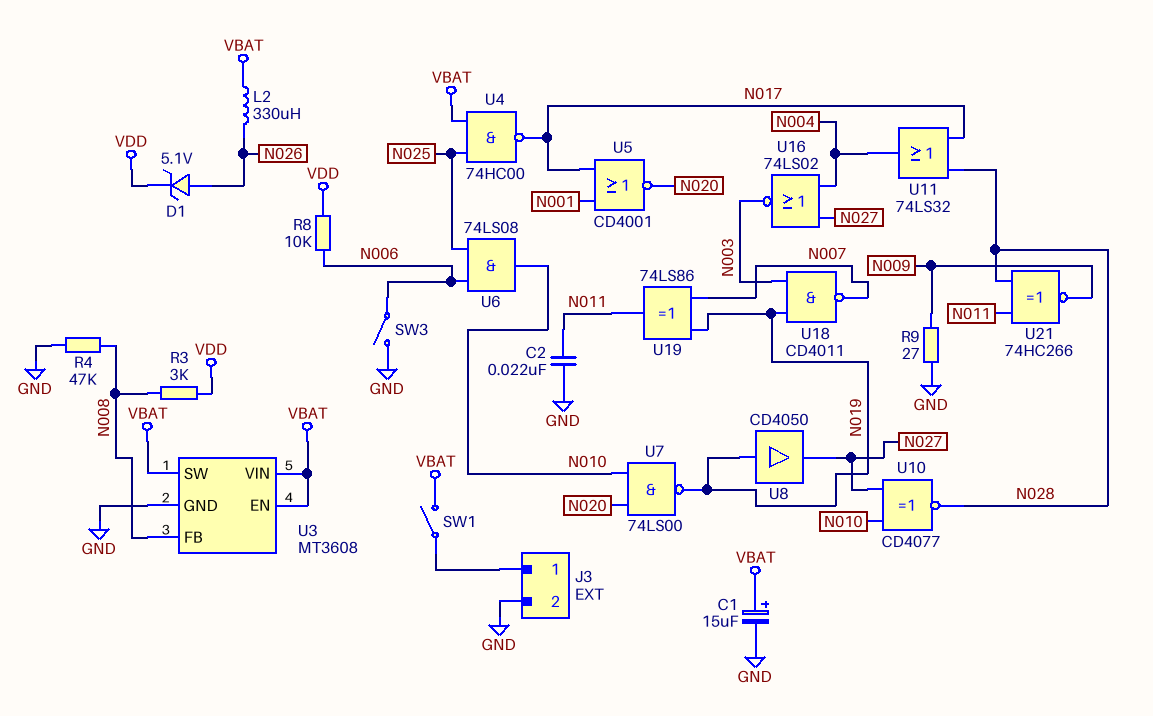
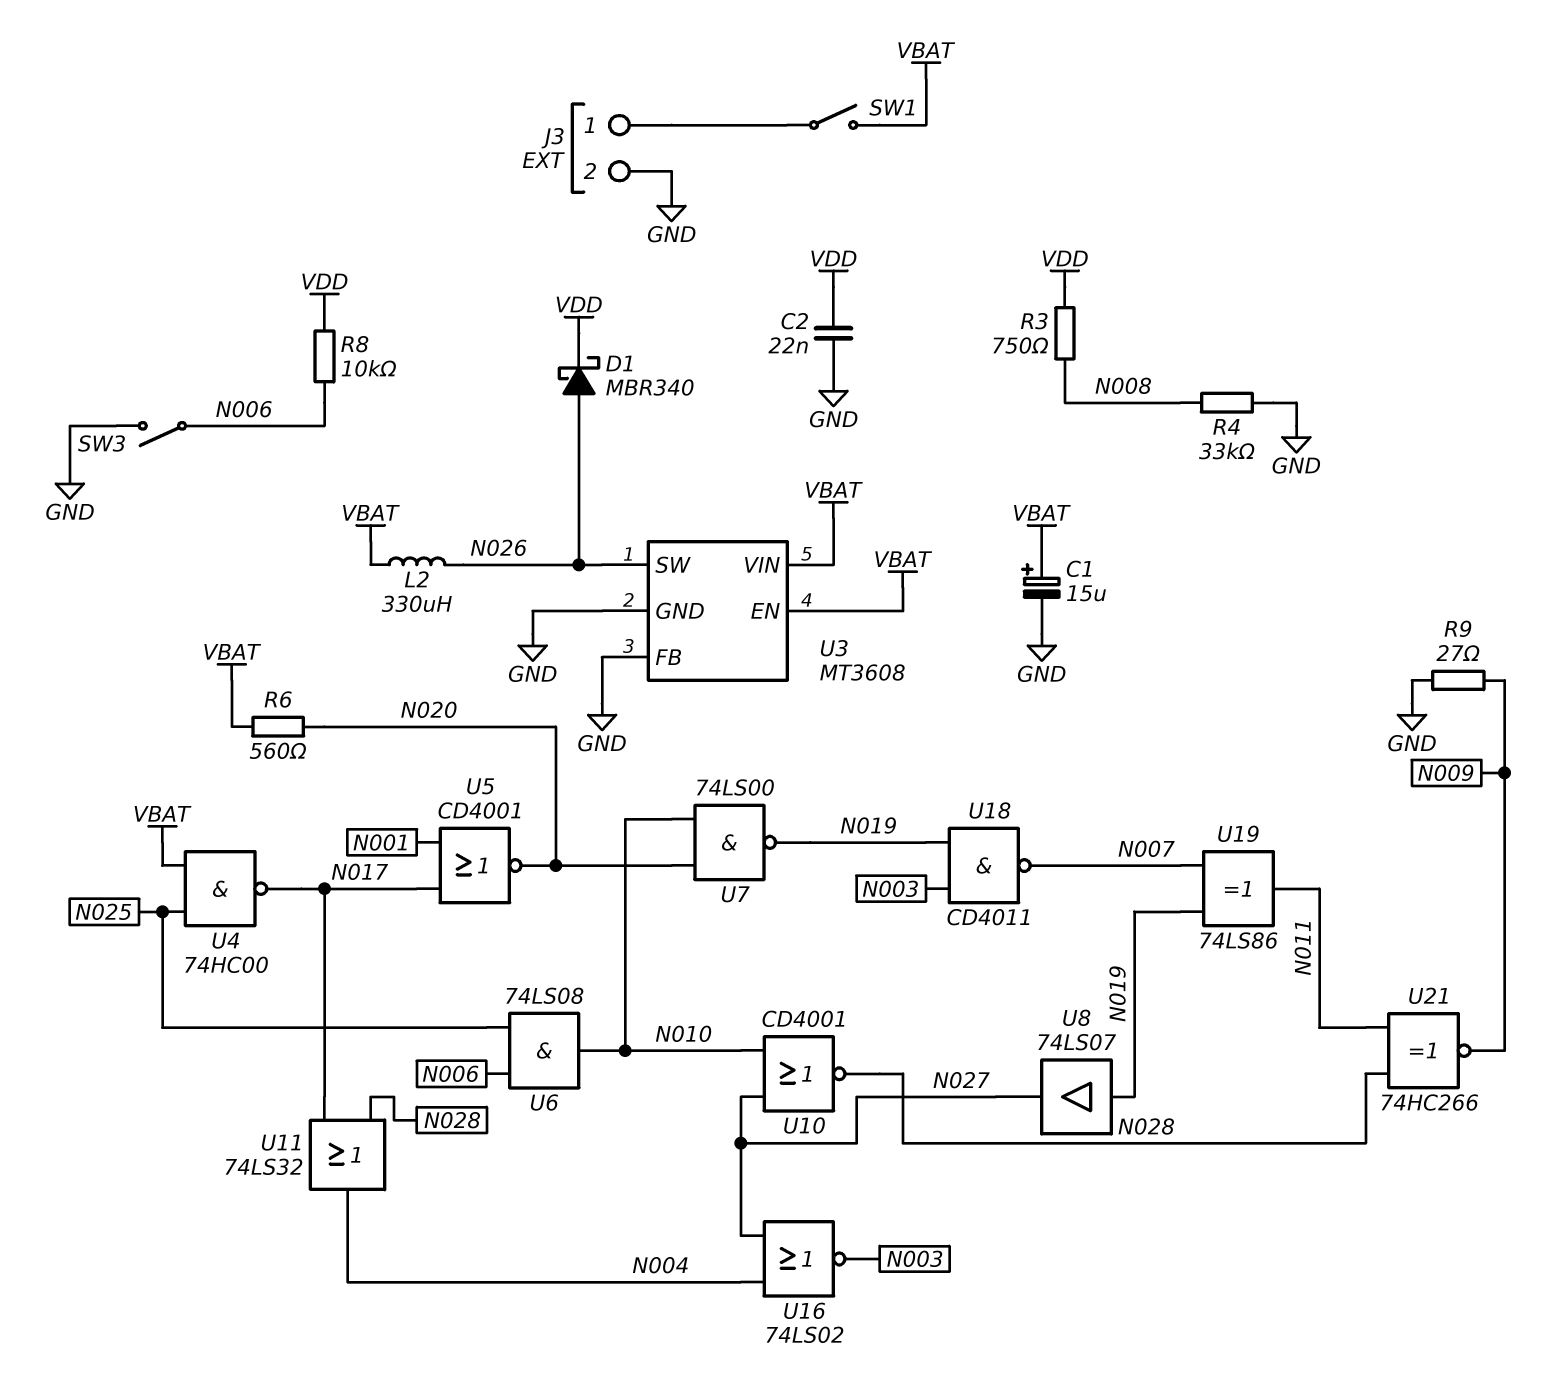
C2: 22nF (GND, N011) -> 22nF (GND, VDD)
D1: zener 5.1V (A N026, K VDD) -> schottky MBR340 (A N026, K VDD)
R3: 3k (N008, VDD) -> 750 (N008, VDD)
R4: 47k (GND, N008) -> 33k (GND, N008)
R6: none -> 560 (N020, VBAT)
U3 pin FB: N008 -> GND
U3 pin SW: VBAT -> N026
U8: buffer CD4050 (in N019, out N027) -> buffer 74LS07 (in N019, out N027)
U10: XNOR CD4077 (in N010, in N027, out N028) -> NOR CD4001 (in N010, in N027, out N028)

